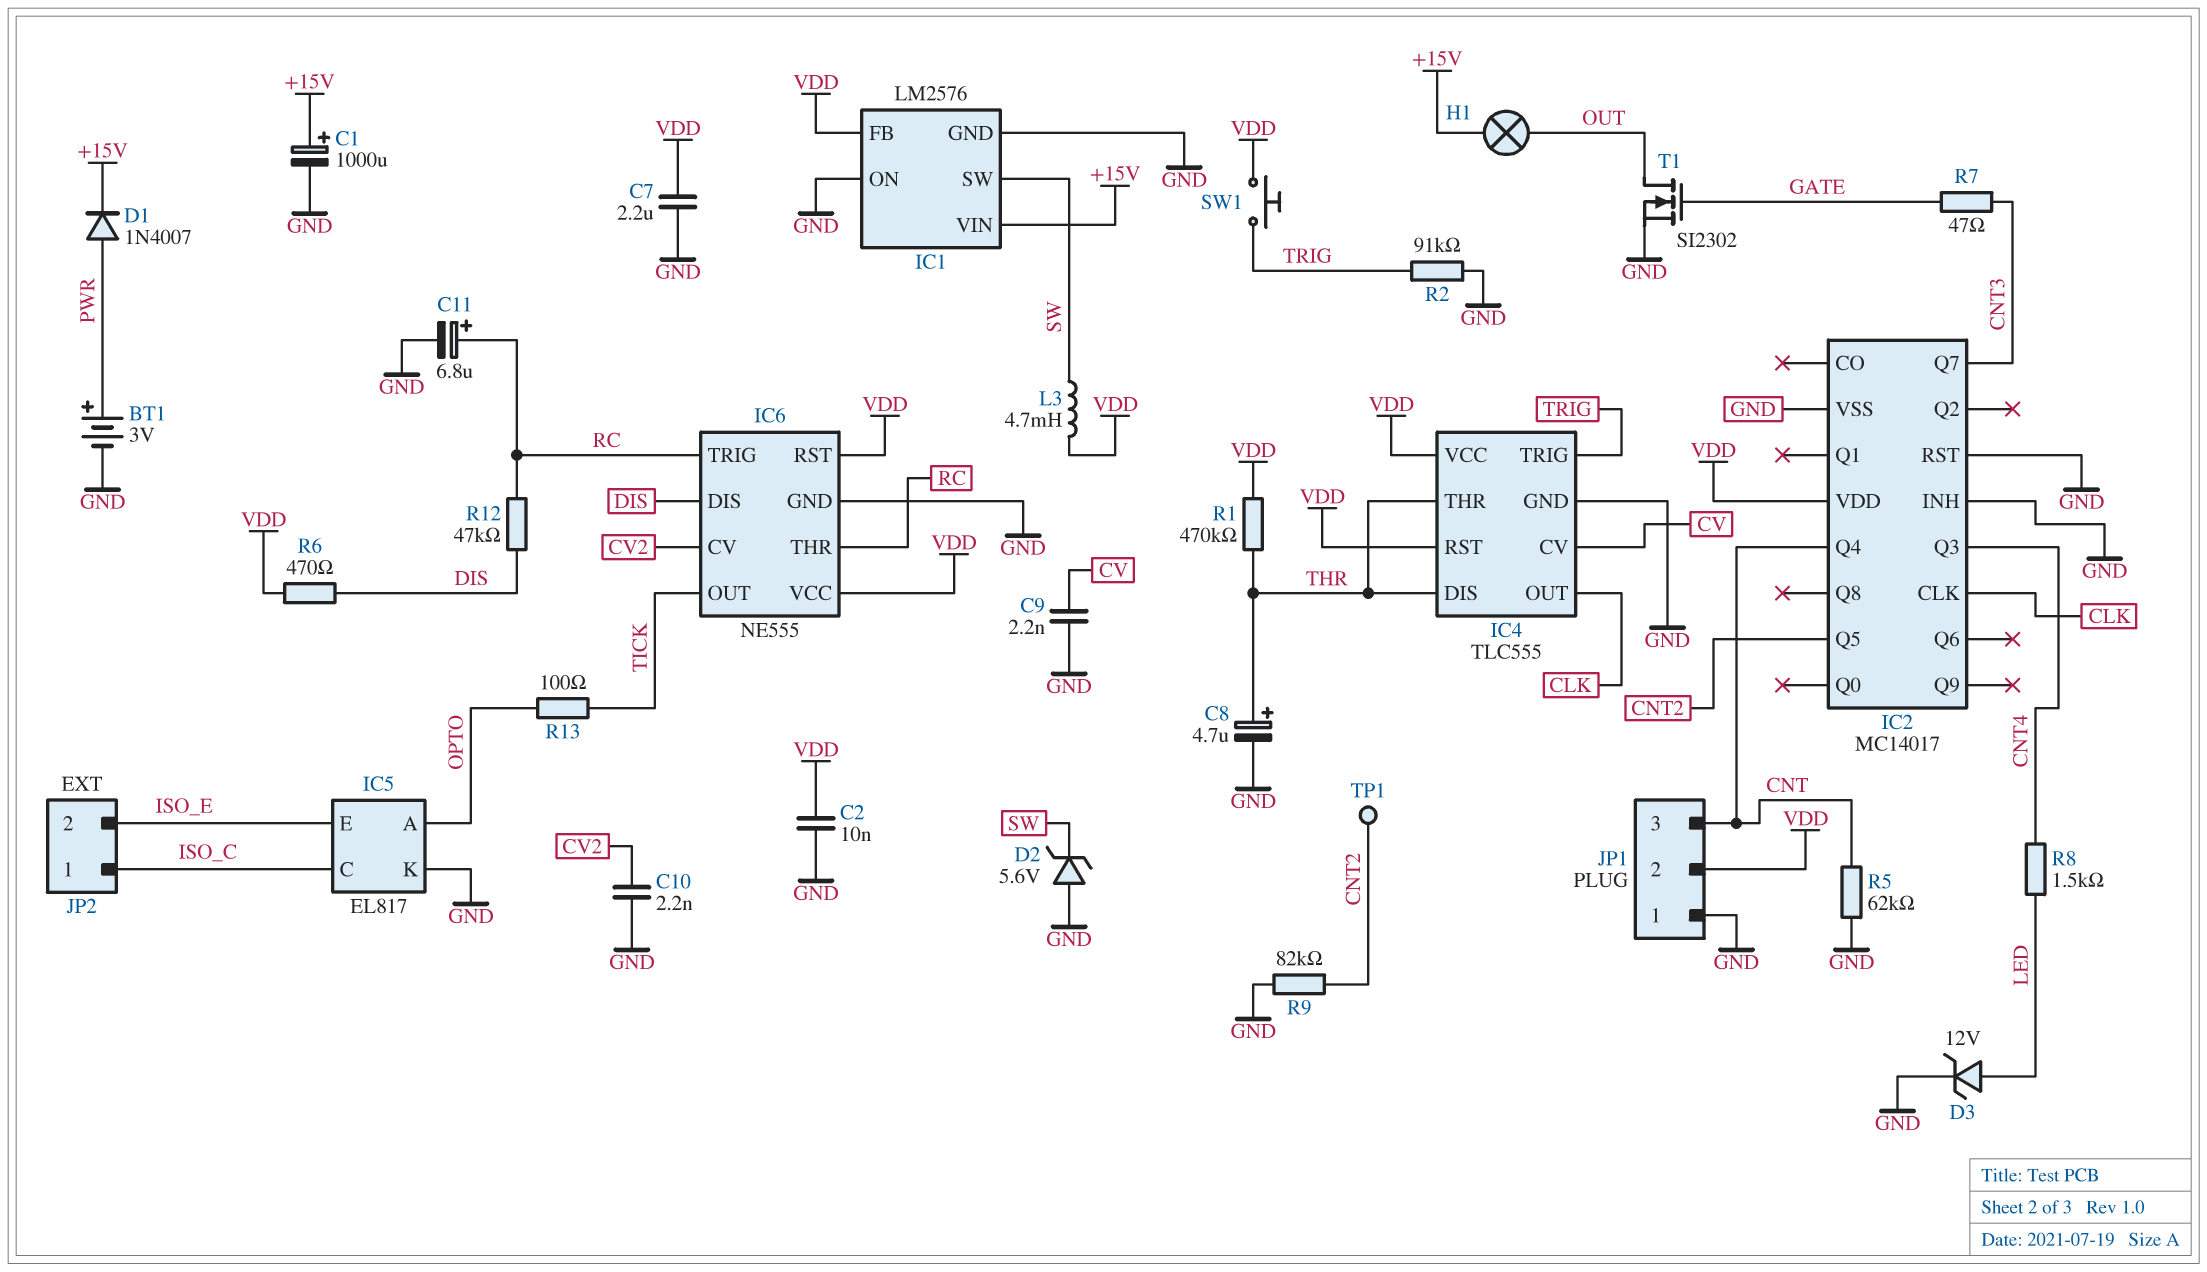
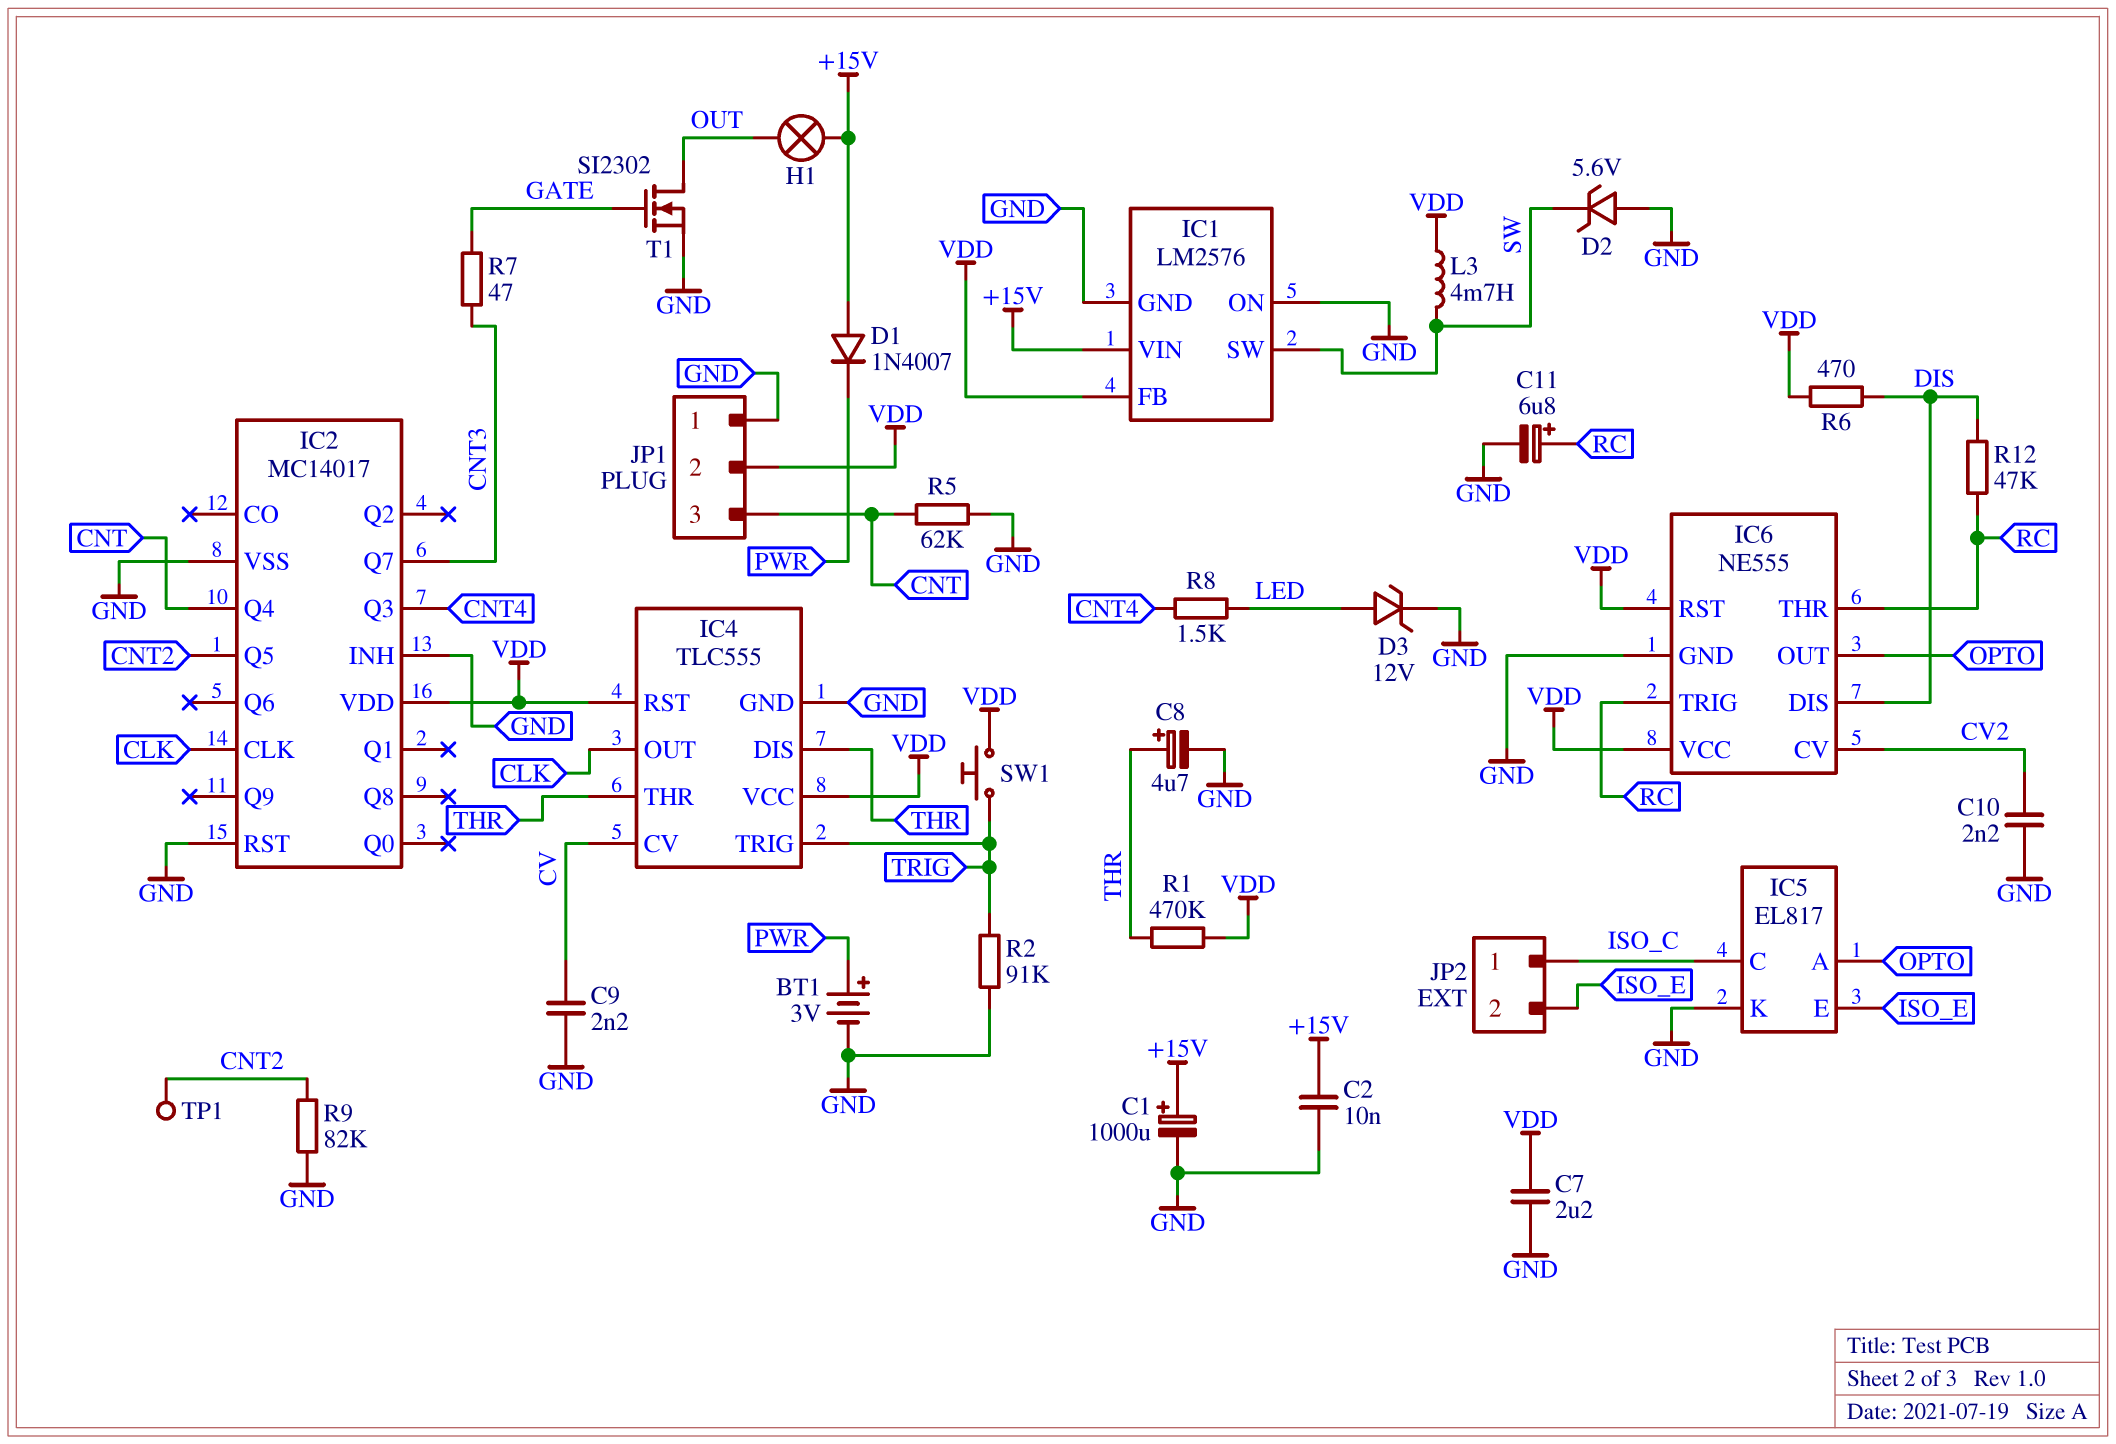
C2: 10nF (GND, VDD) -> 10nF (+15V, GND)
D1: diode 1N4007 (A PWR, K +15V) -> diode 1N4007 (A +15V, K PWR)
IC6 pin OUT: TICK -> OPTO
R13: 100 (OPTO, TICK) -> none

